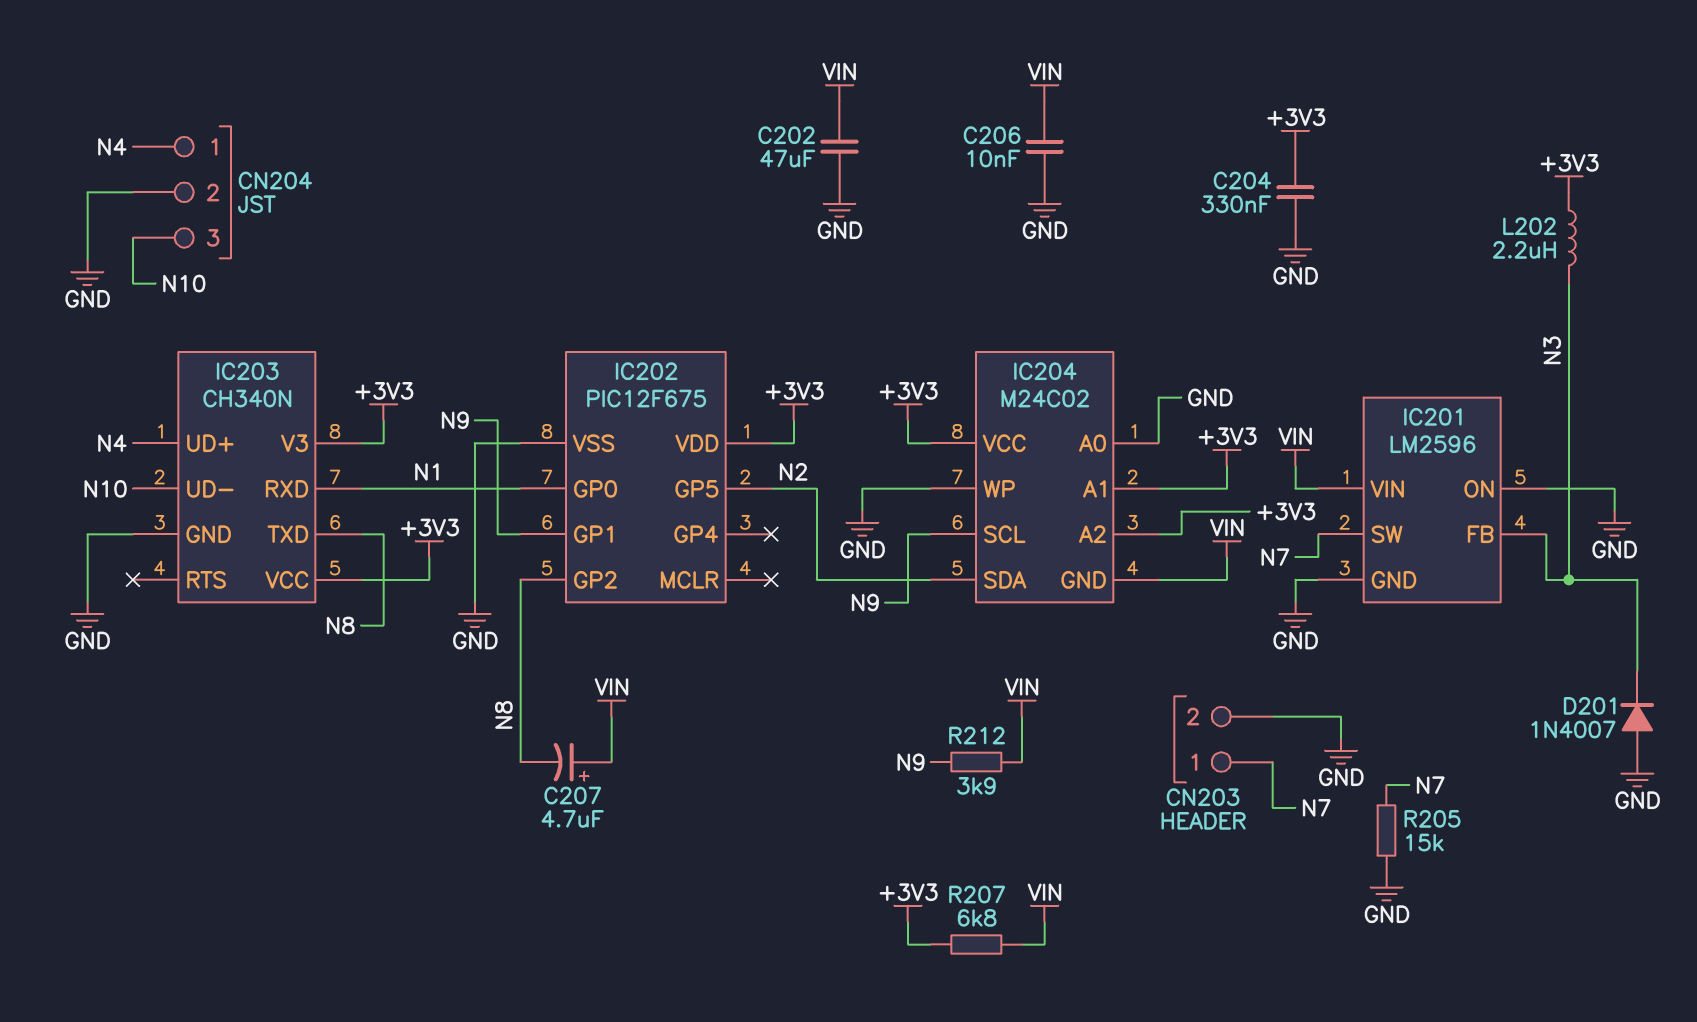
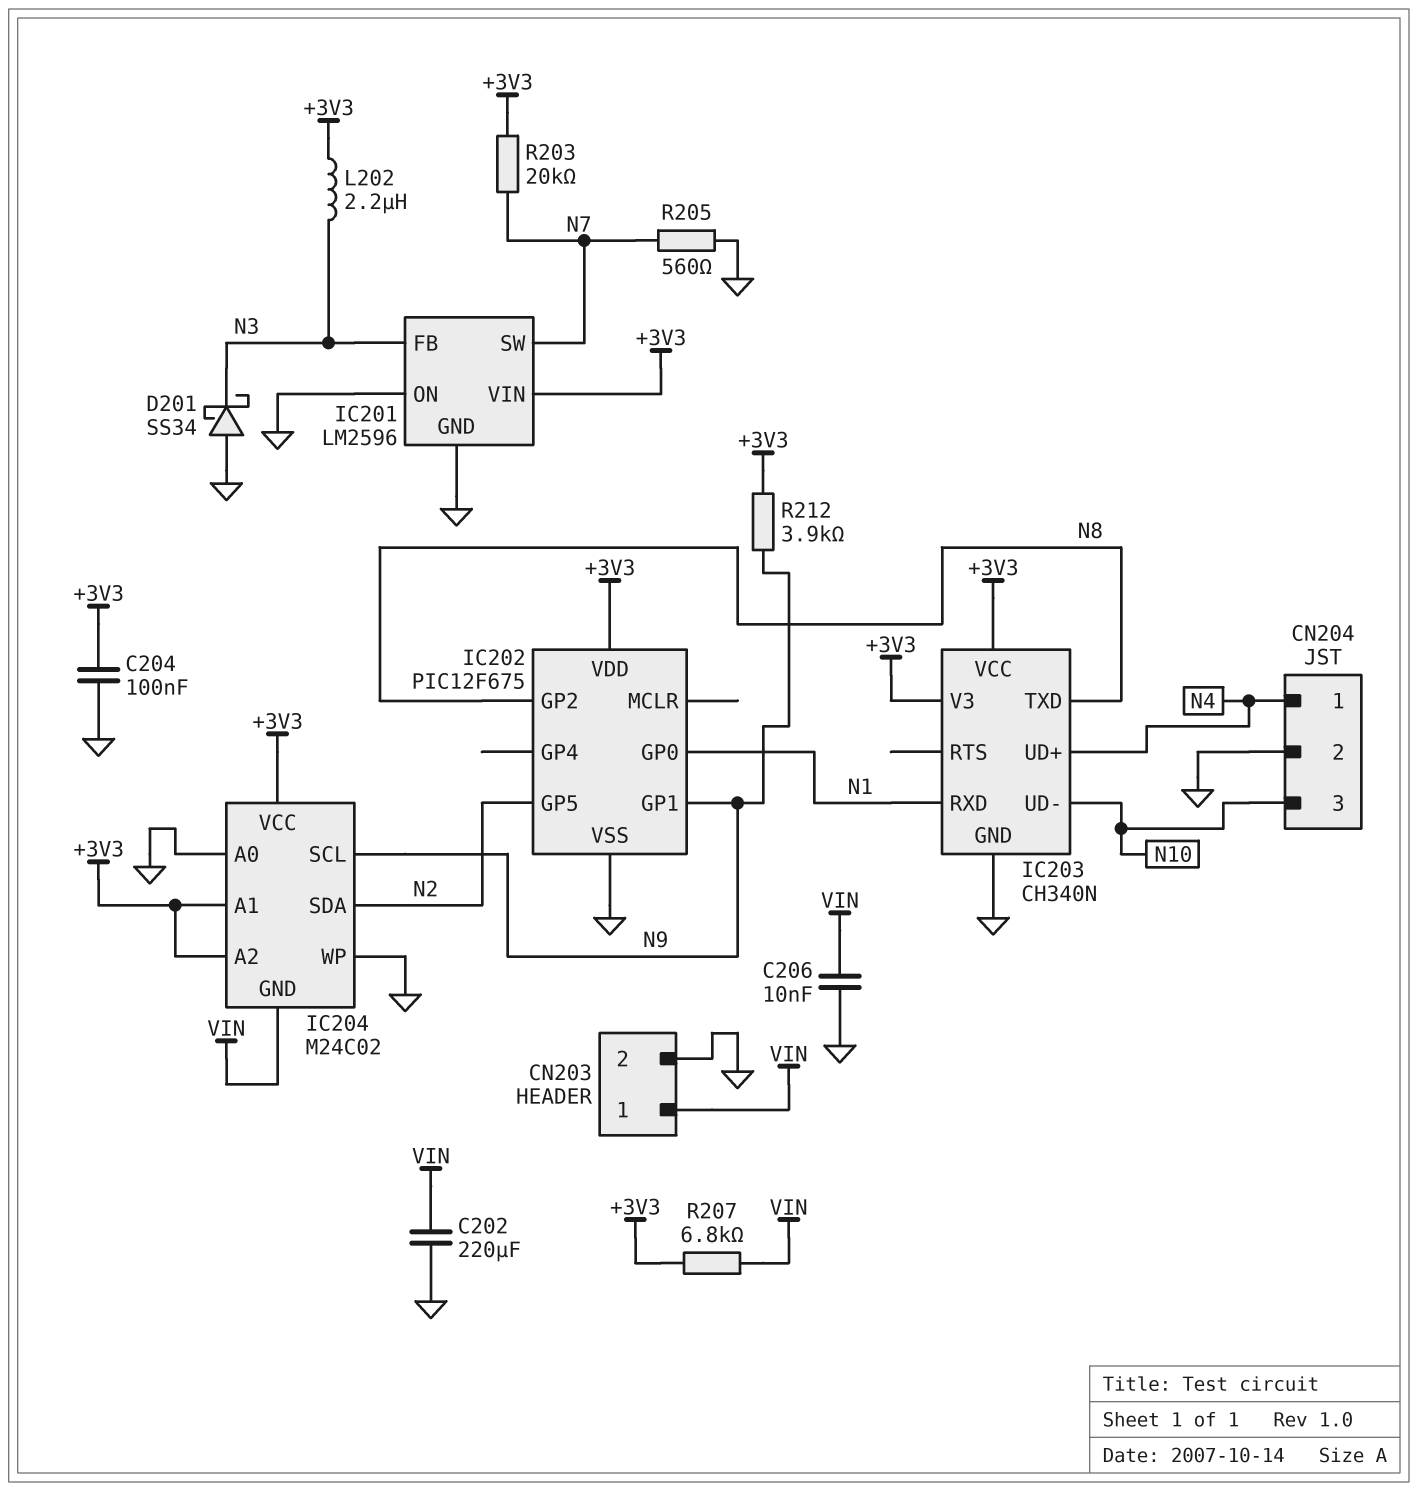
C202: 47uF (GND, VIN) -> 220uF (GND, VIN)
C204: 330nF (+3V3, GND) -> 100nF (+3V3, GND)
C207: 4.7uF (plus VIN, minus N8) -> none
CN203 pin 1: N7 -> VIN
D201: diode 1N4007 (A GND, K N3) -> schottky SS34 (A GND, K N3)
IC201 pin VIN: VIN -> +3V3
R203: none -> 20k (+3V3, N7)
R205: 15k (GND, N7) -> 560 (GND, N7)
R212: 3.9k (N9, VIN) -> 3.9k (+3V3, N9)

